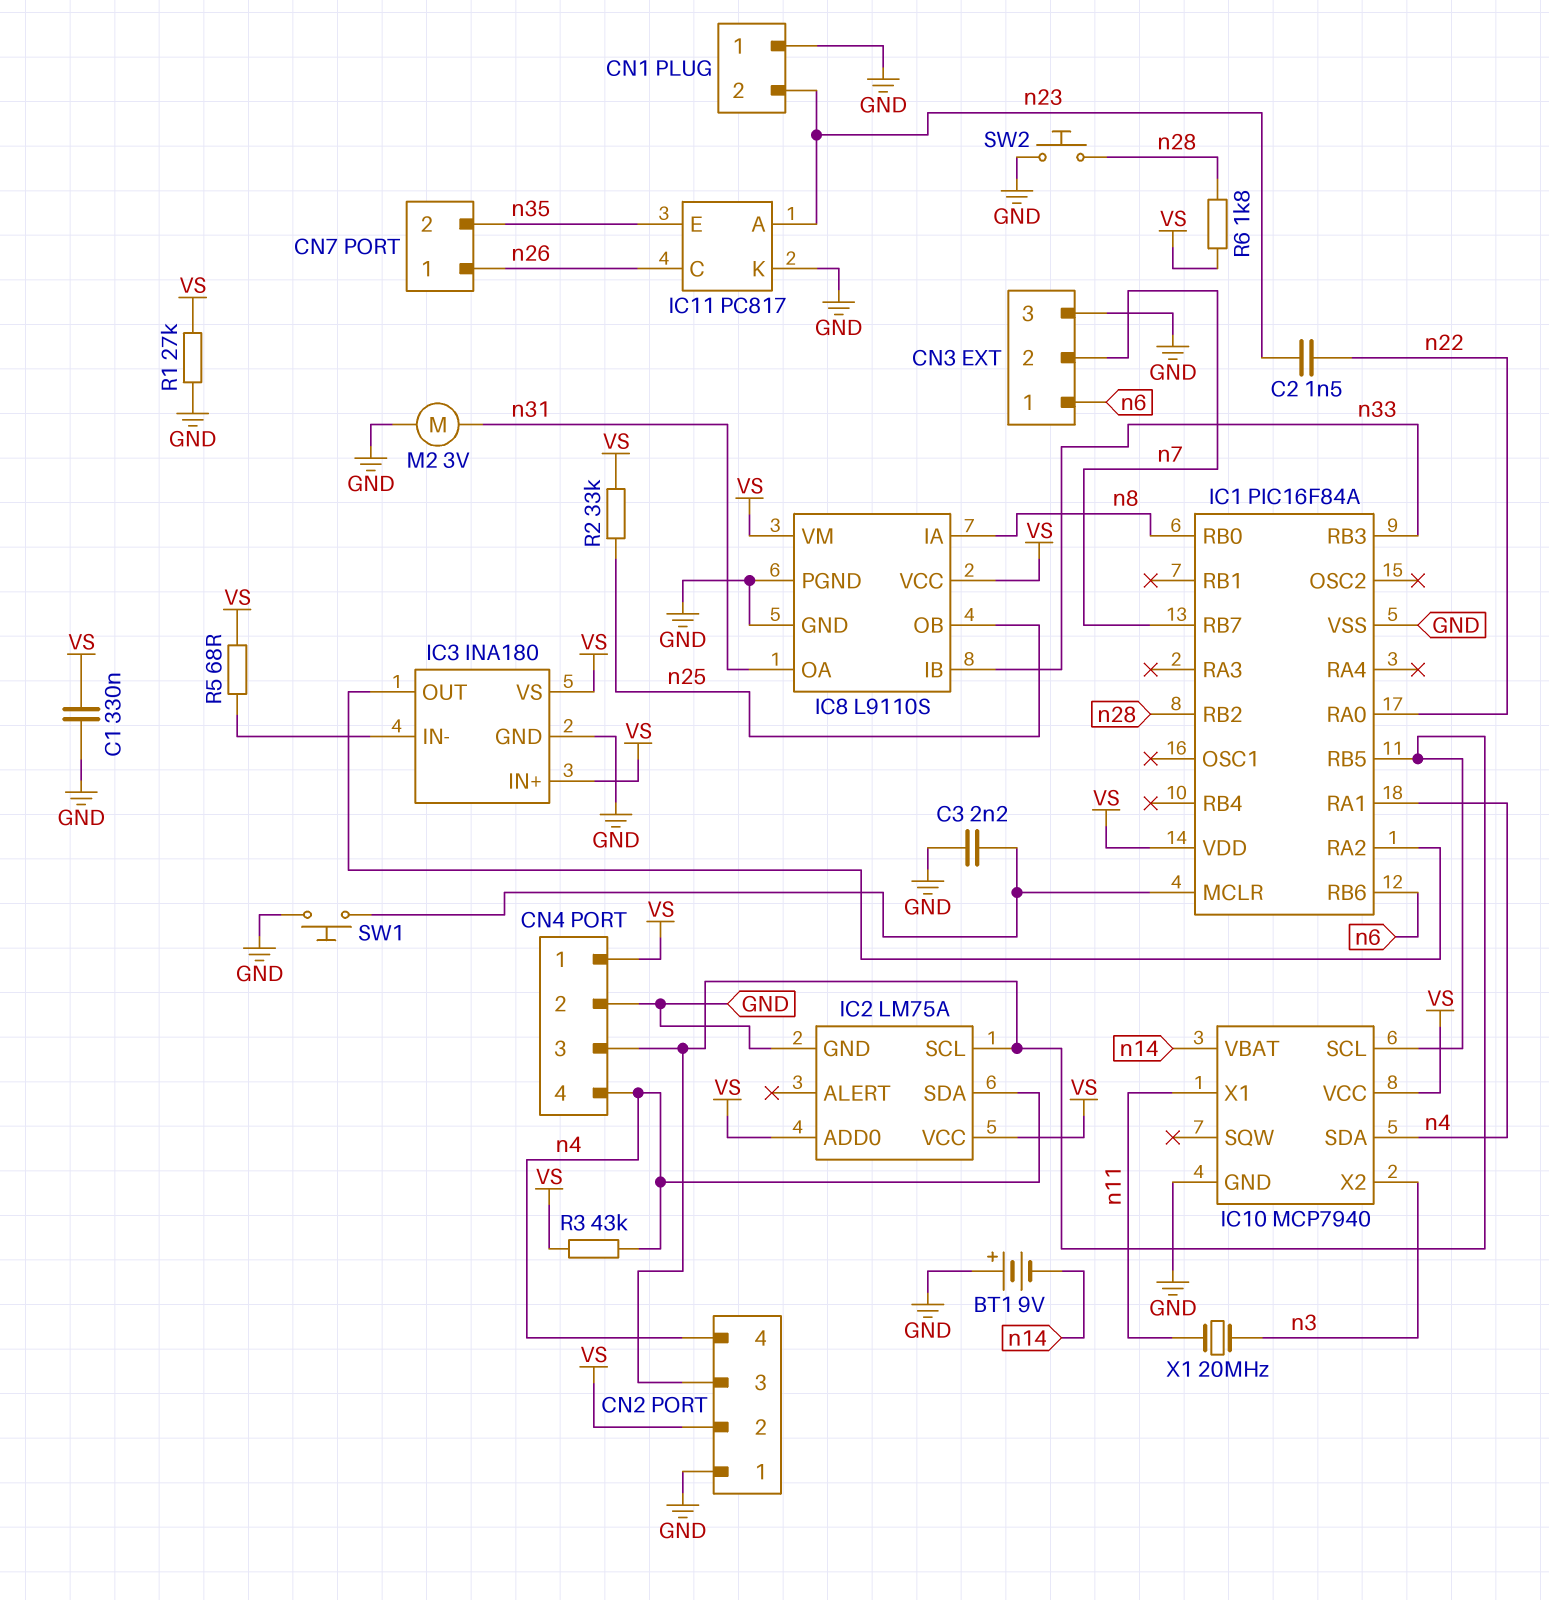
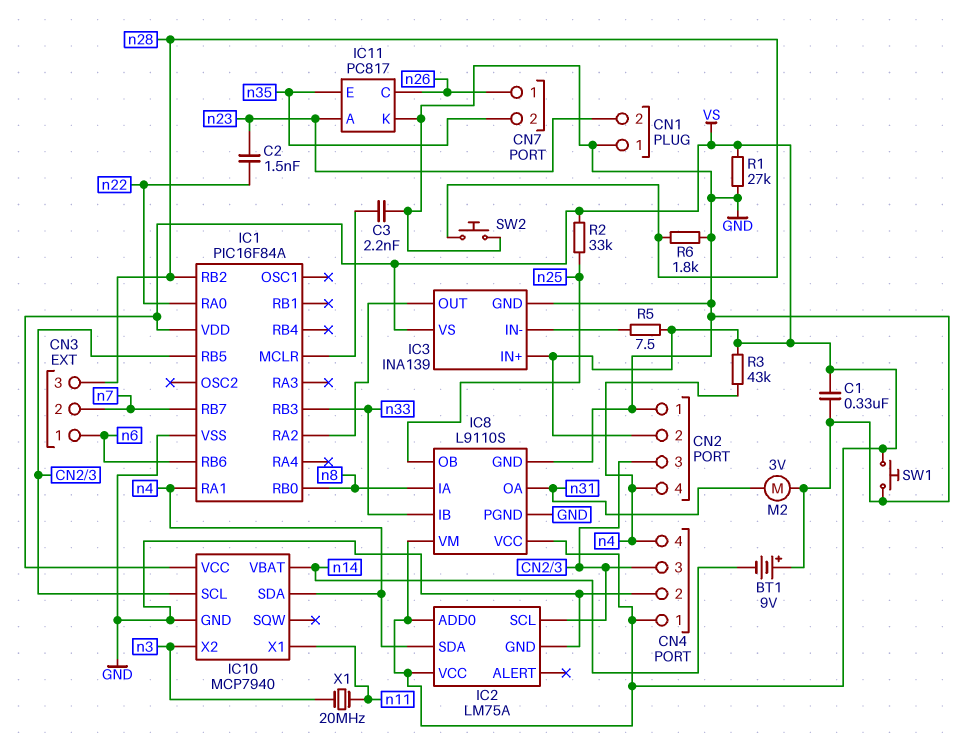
CN3 pin 3: GND -> n28
IC3: INA180 -> INA139
R5: 68 (IC3/IN-, VS) -> 7.5 (IC3/IN-, VS)
R6: 1.8k (VS, n28) -> 1.8k (GND, n28)
SW1: button (GND, IC1/MCLR) -> button (GND, VS)

